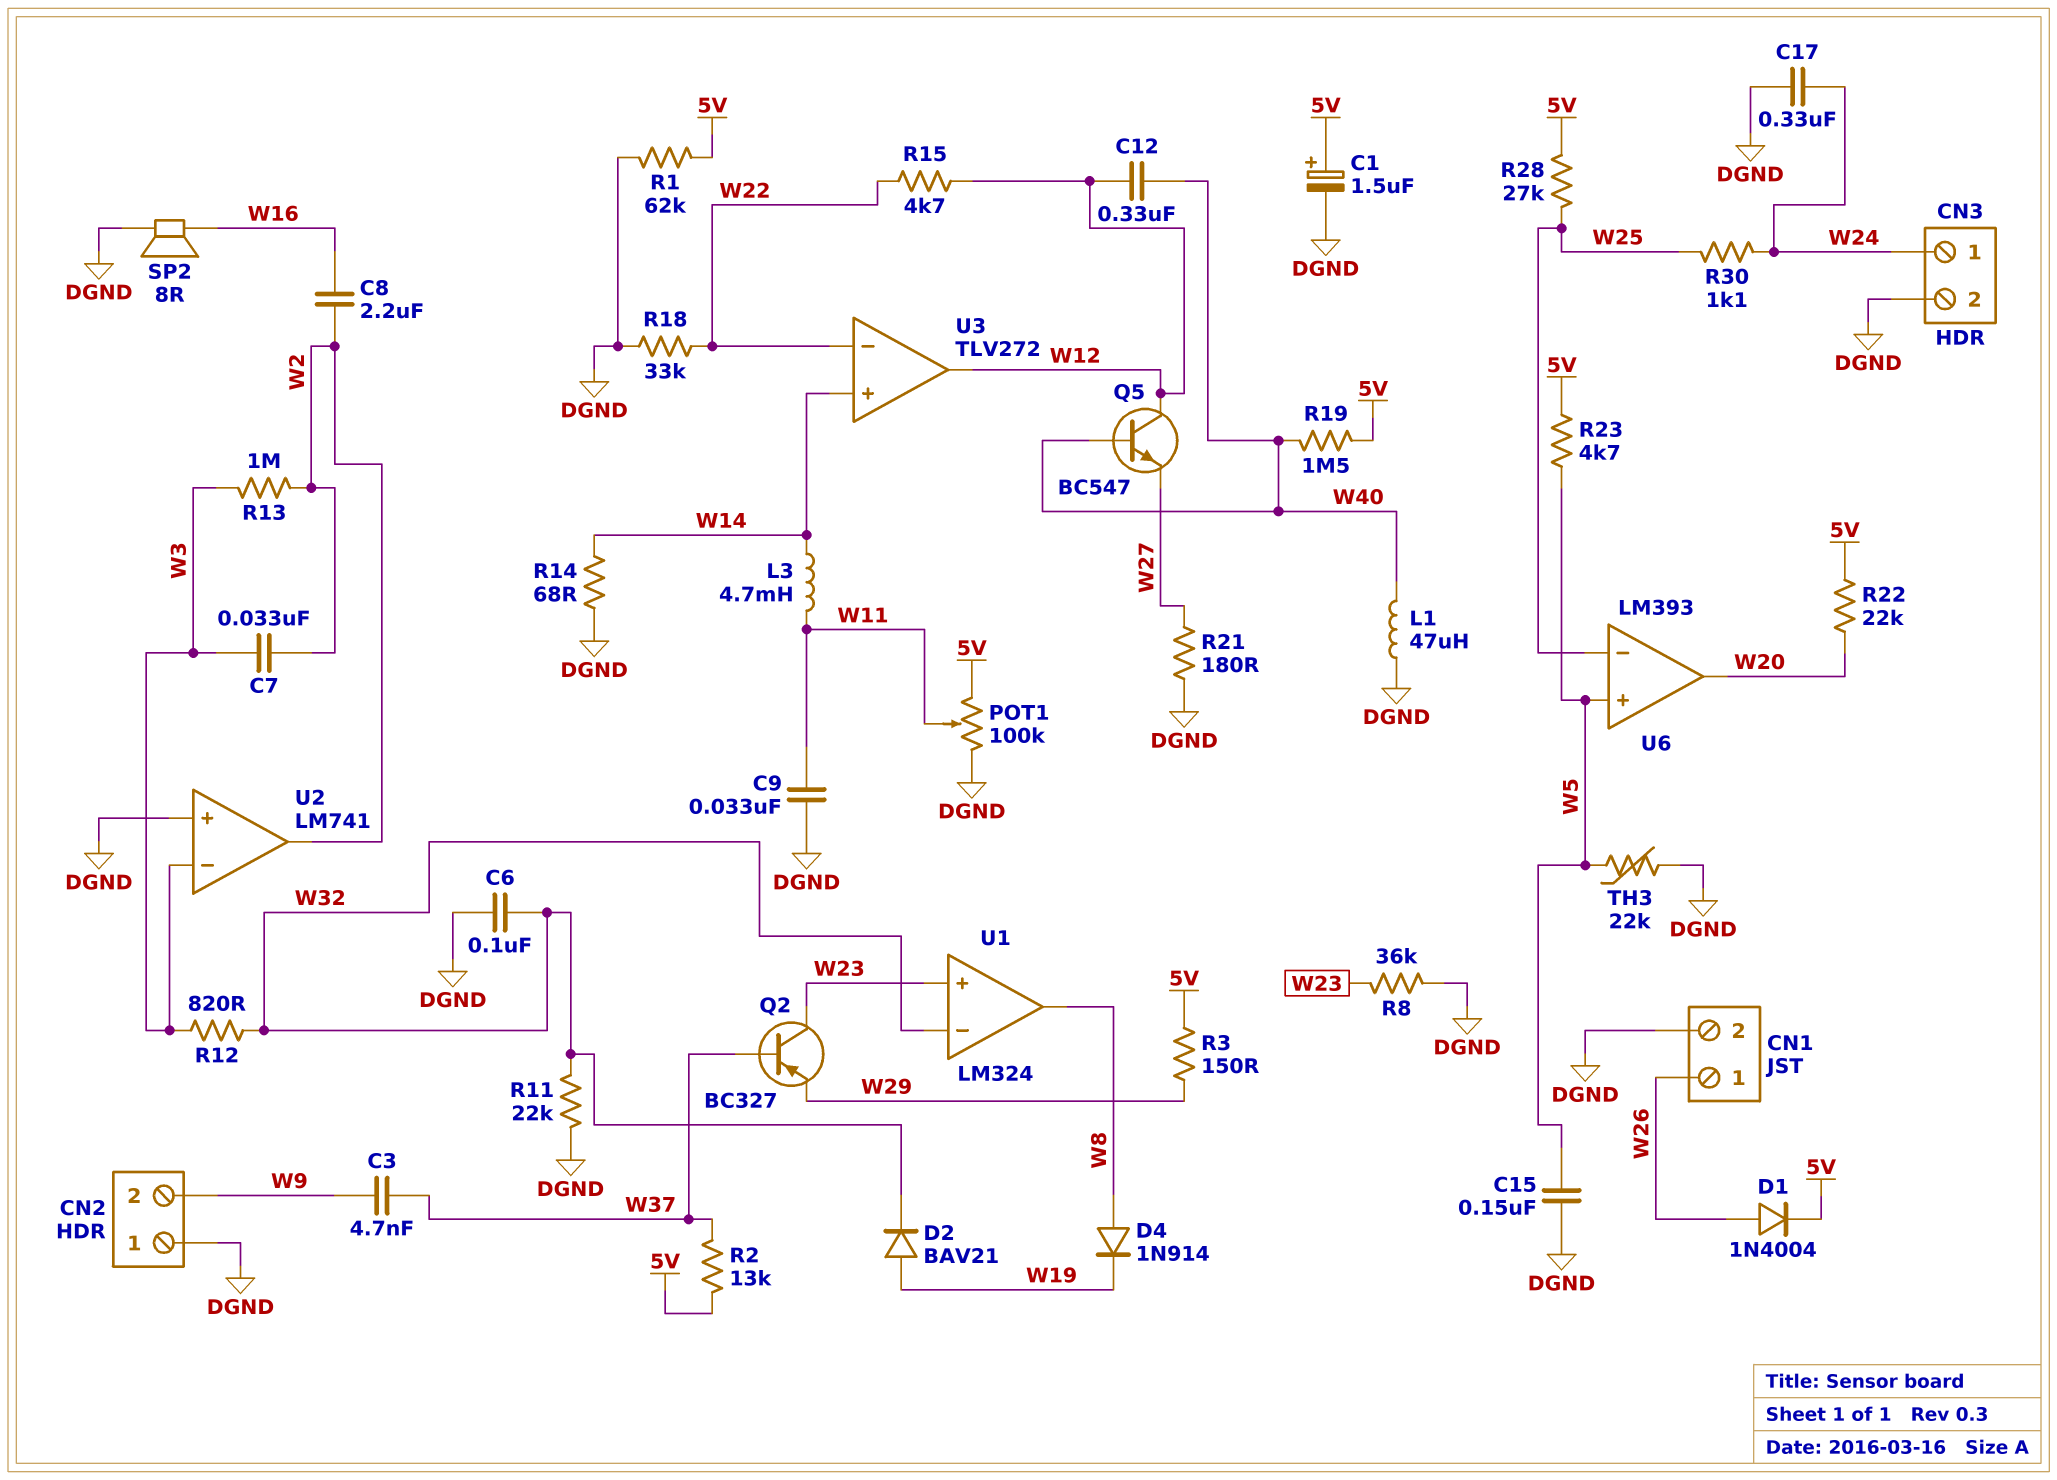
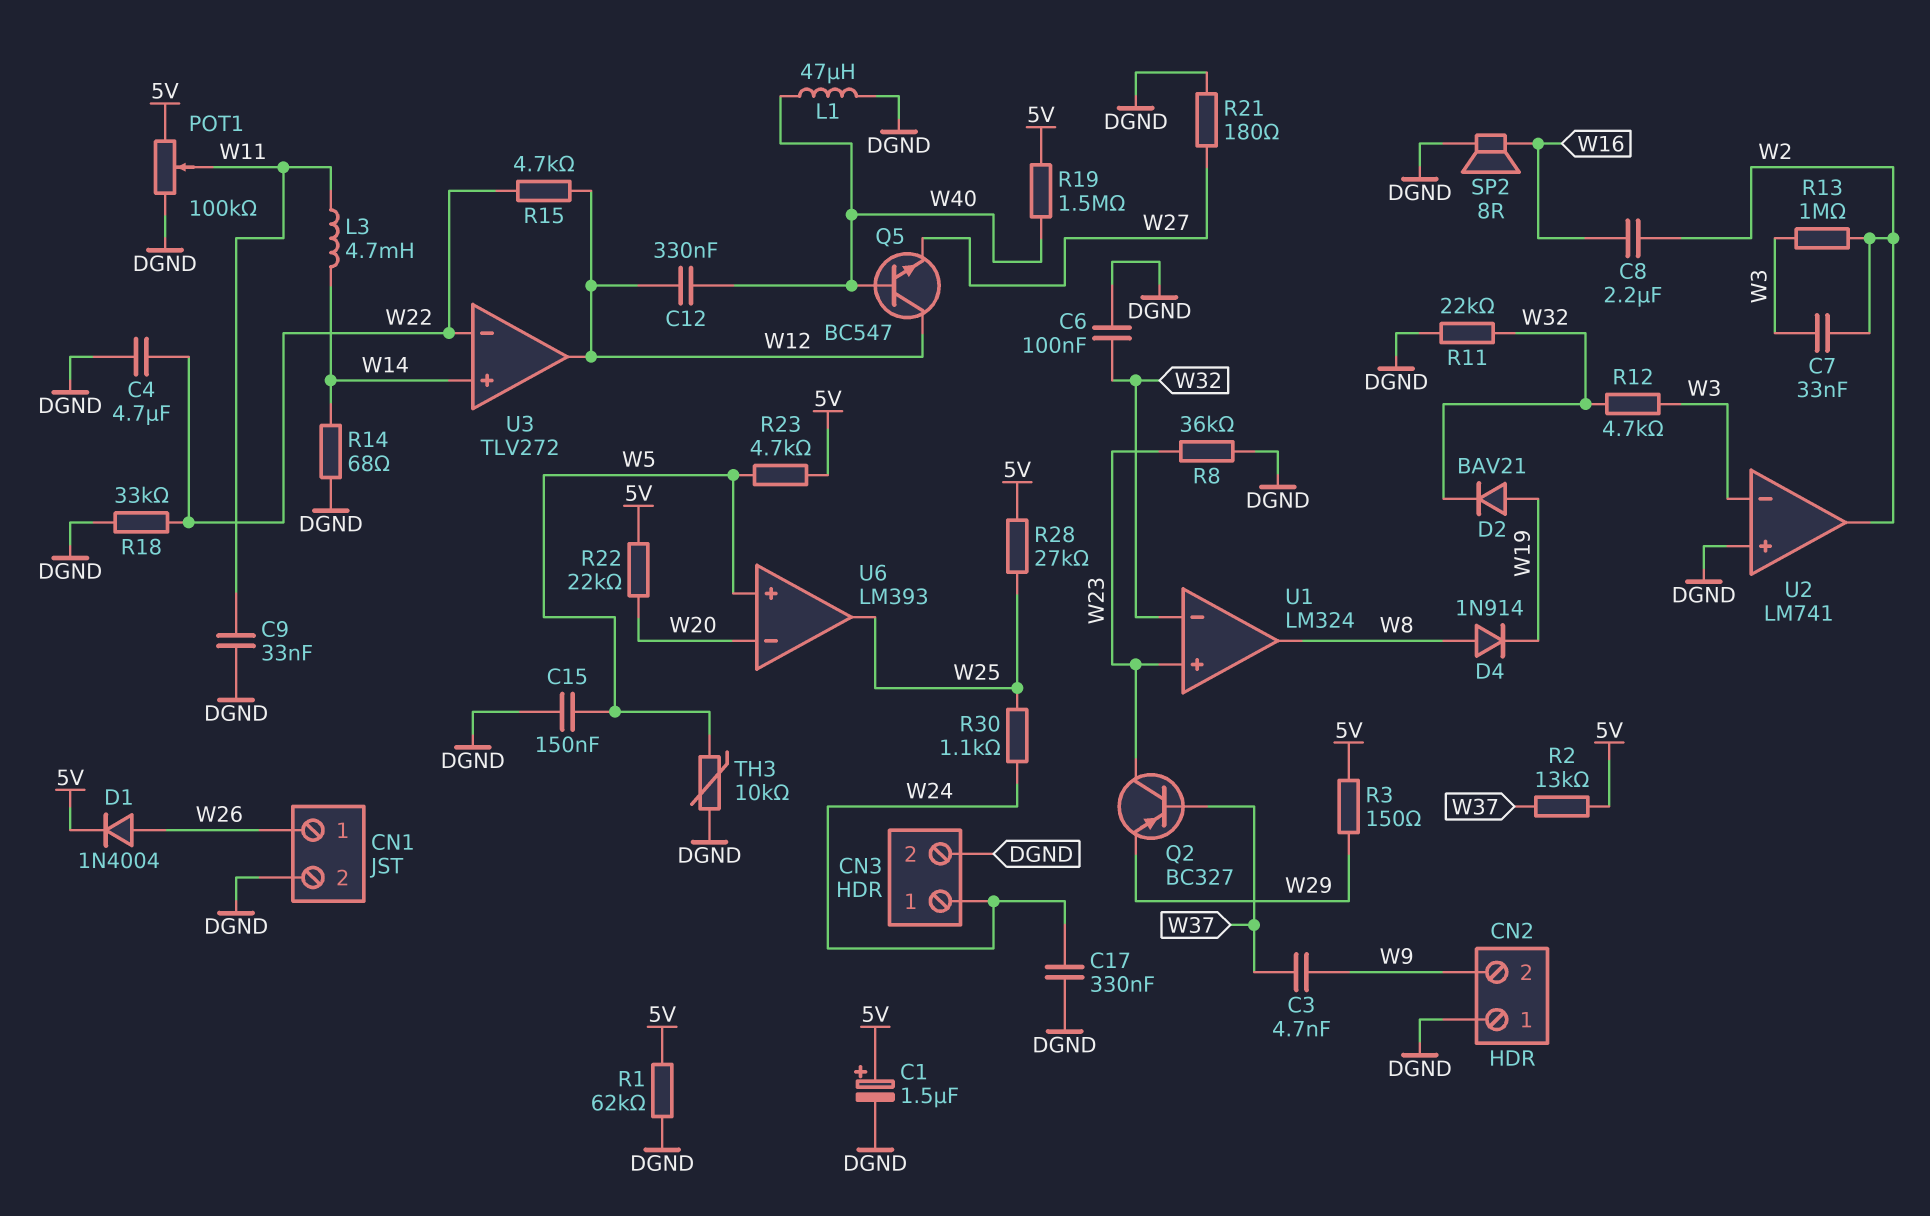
C4: none -> 4.7uF (DGND, W22)
R12: 820 (W3, W32) -> 4.7k (W3, W32)
TH3: 22k (DGND, W5) -> 10k (DGND, W5)
U6 pin in-: W25 -> W20
U6 pin out: W20 -> W25

